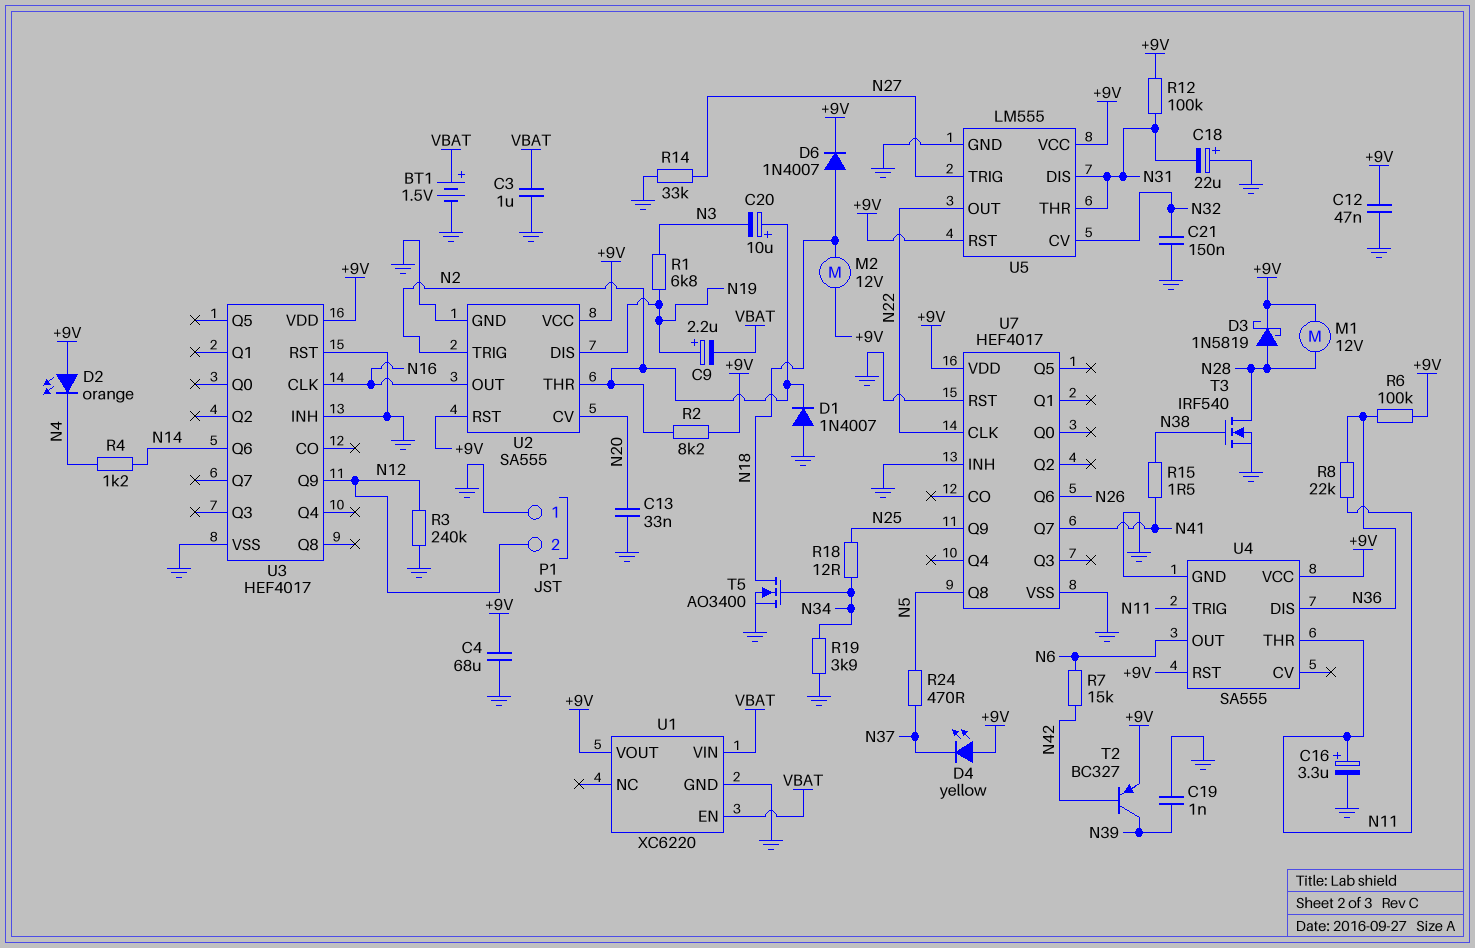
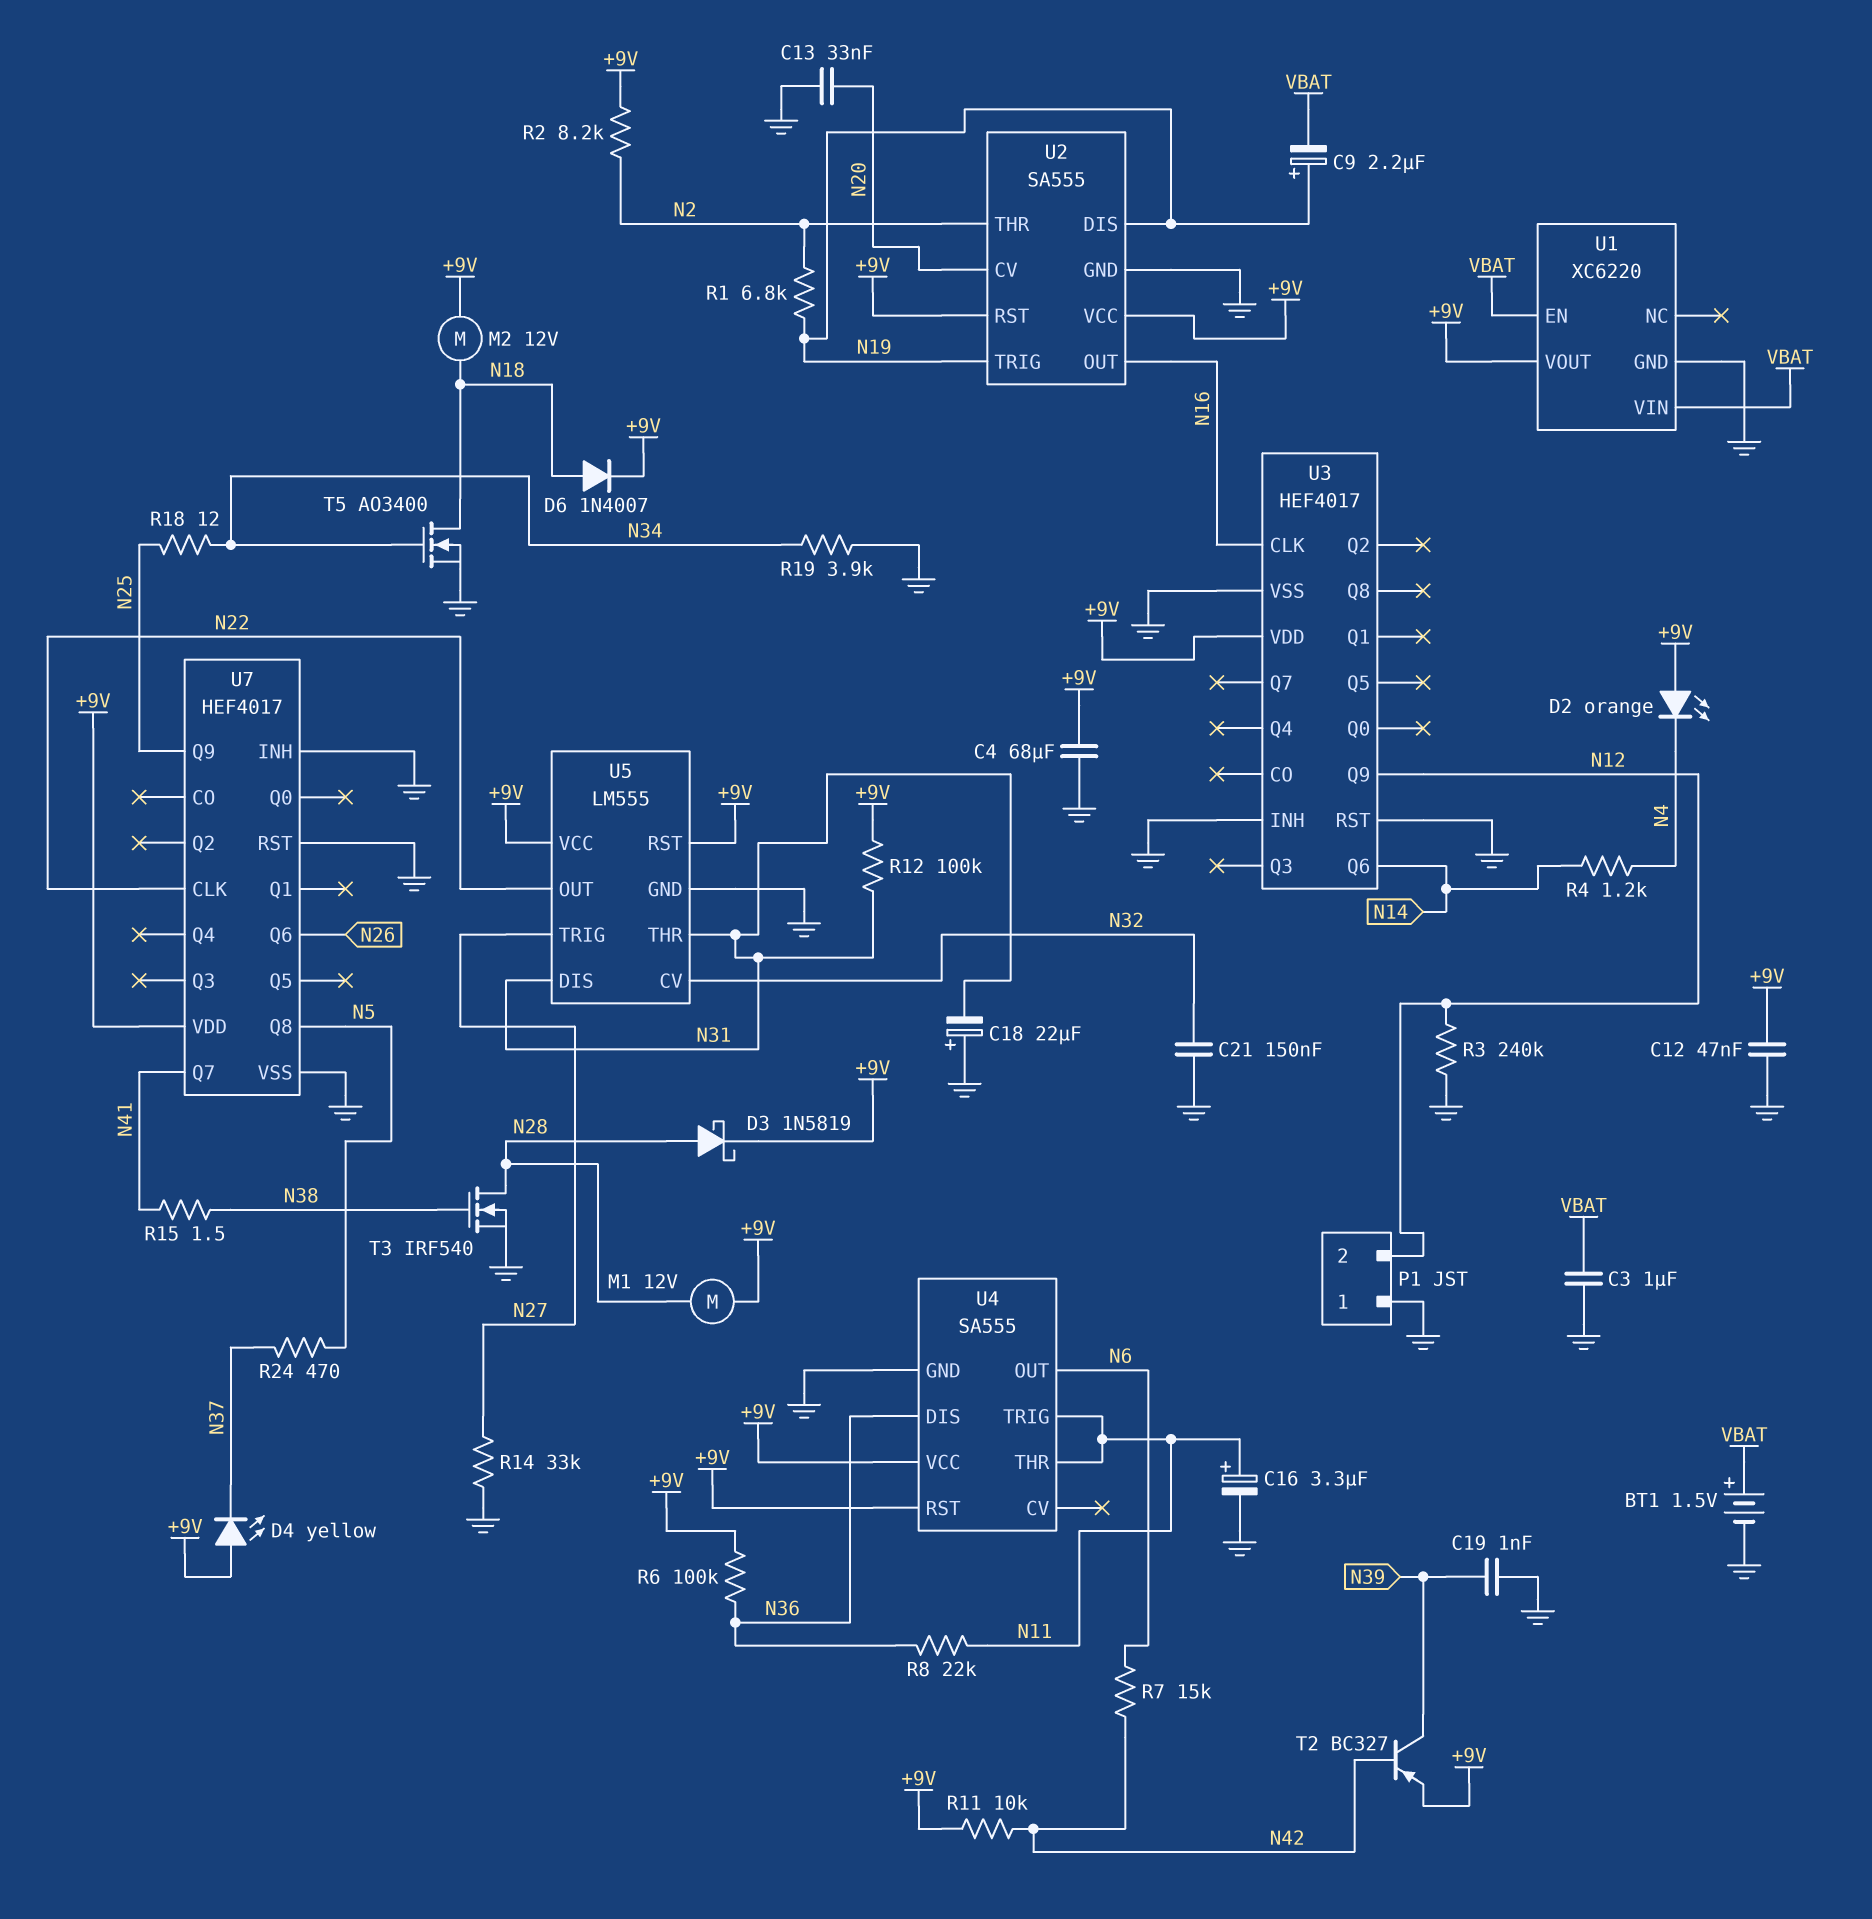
C20: 10uF (plus N2, minus N3) -> none
D1: diode 1N4007 (A GND, K N2) -> none
R1: 6.8k (N3, N19) -> 6.8k (N2, N19)
R11: none -> 10k (+9V, N42)
U2 pin TRIG: N2 -> N19

